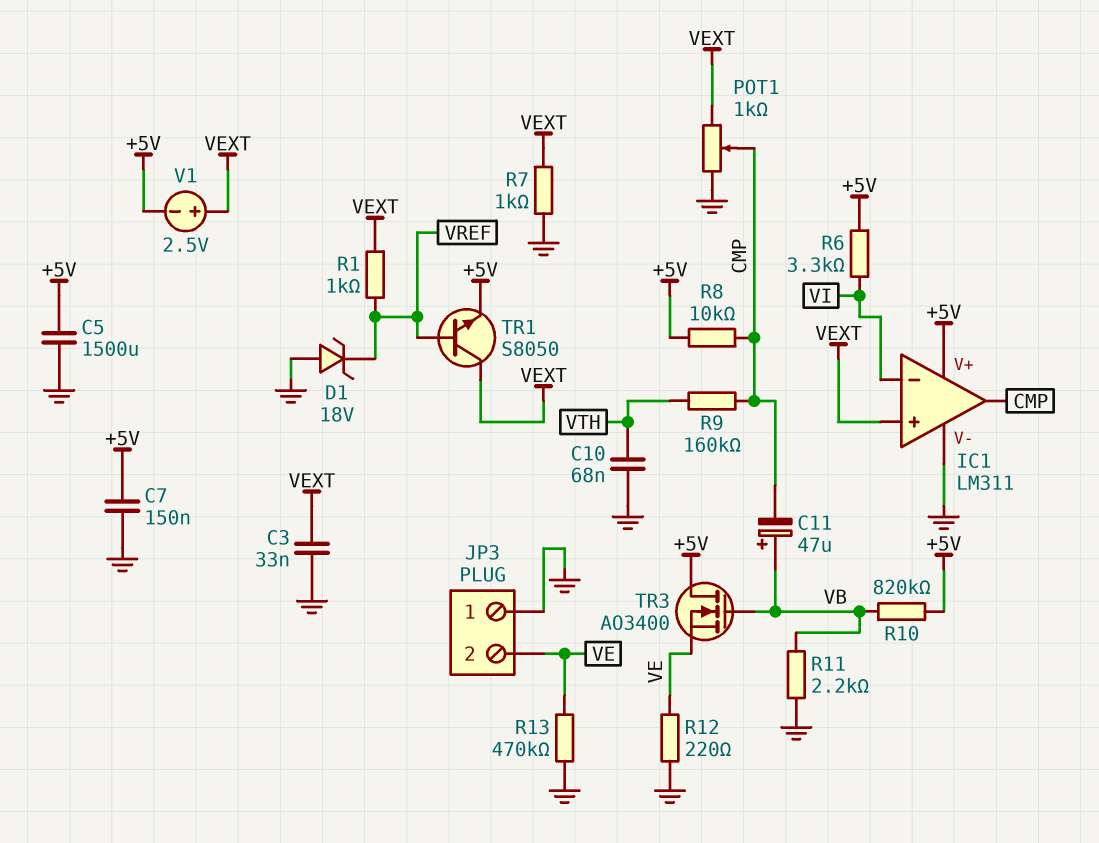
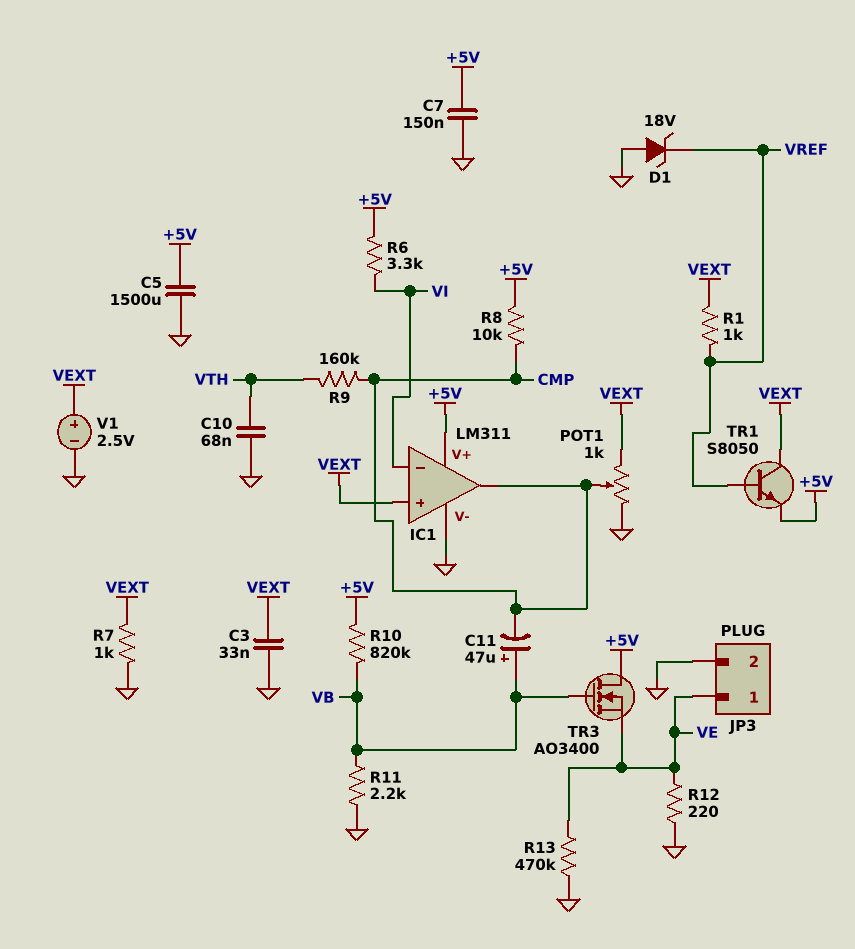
JP3 pin 1: GND -> VE
JP3 pin 2: VE -> GND
V1: 2.5V (plus VEXT, minus +5V) -> 2.5V (plus VEXT, minus GND)

